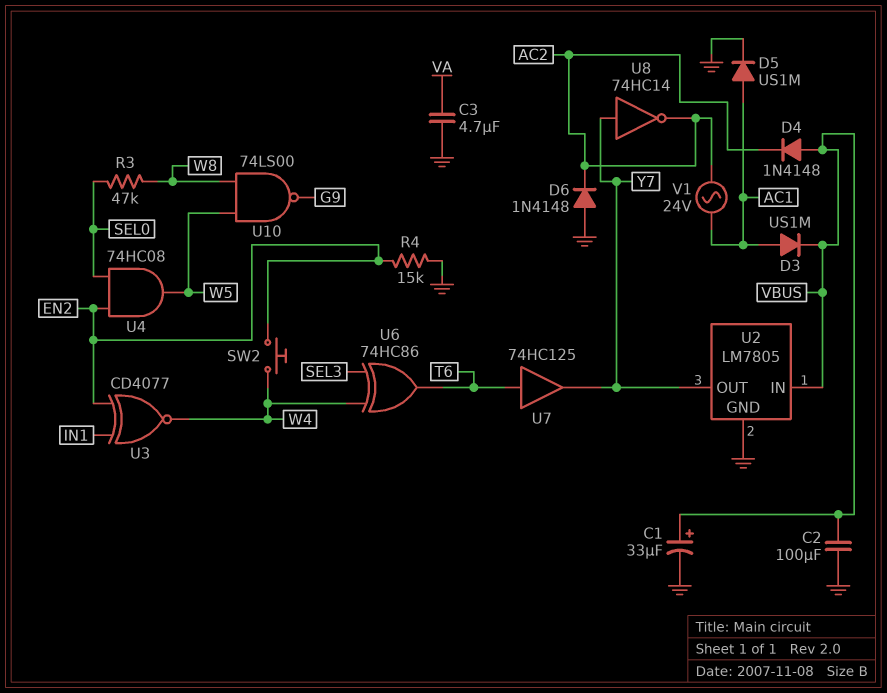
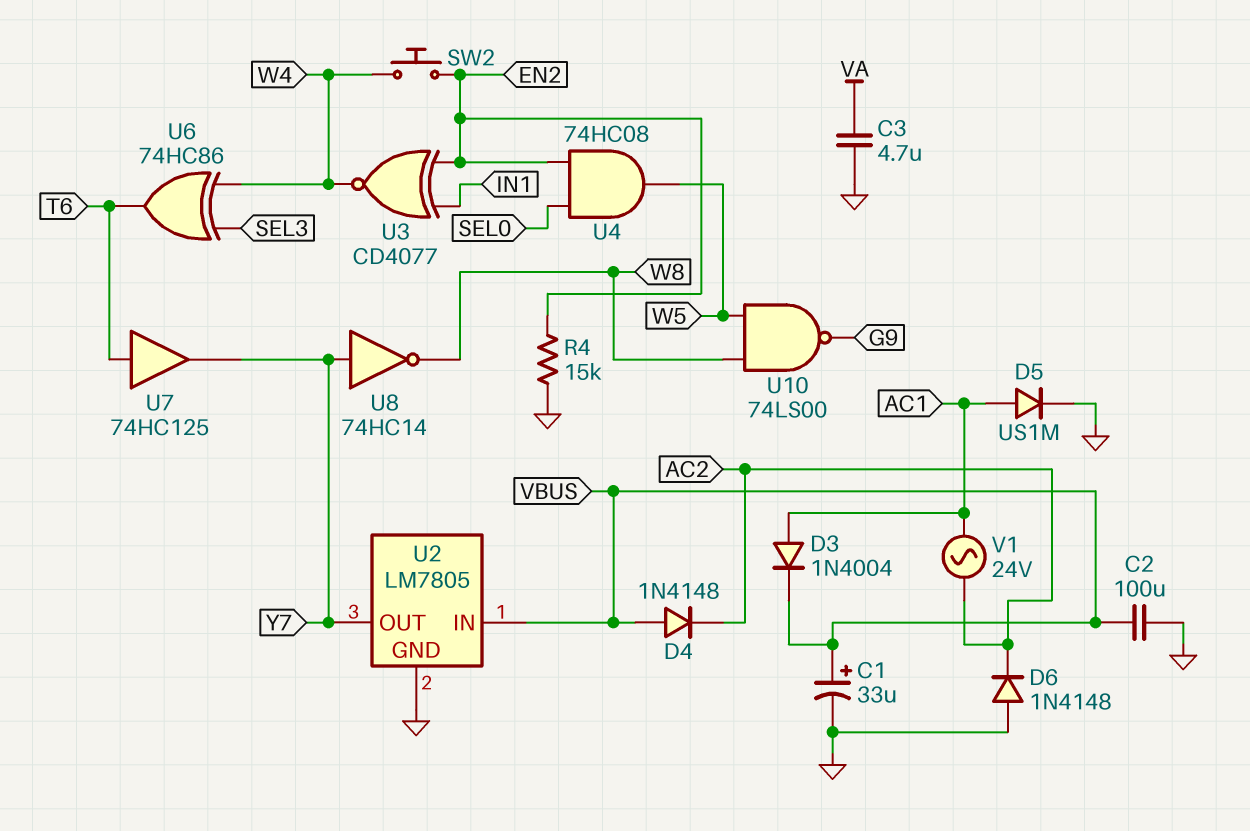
D3: diode US1M (A AC1, K VBUS) -> diode 1N4004 (A AC1, K VBUS)
R3: 47k (SEL0, W8) -> none
U8: NOT 74HC14 (in Y7, out AC2) -> NOT 74HC14 (in Y7, out W8)

